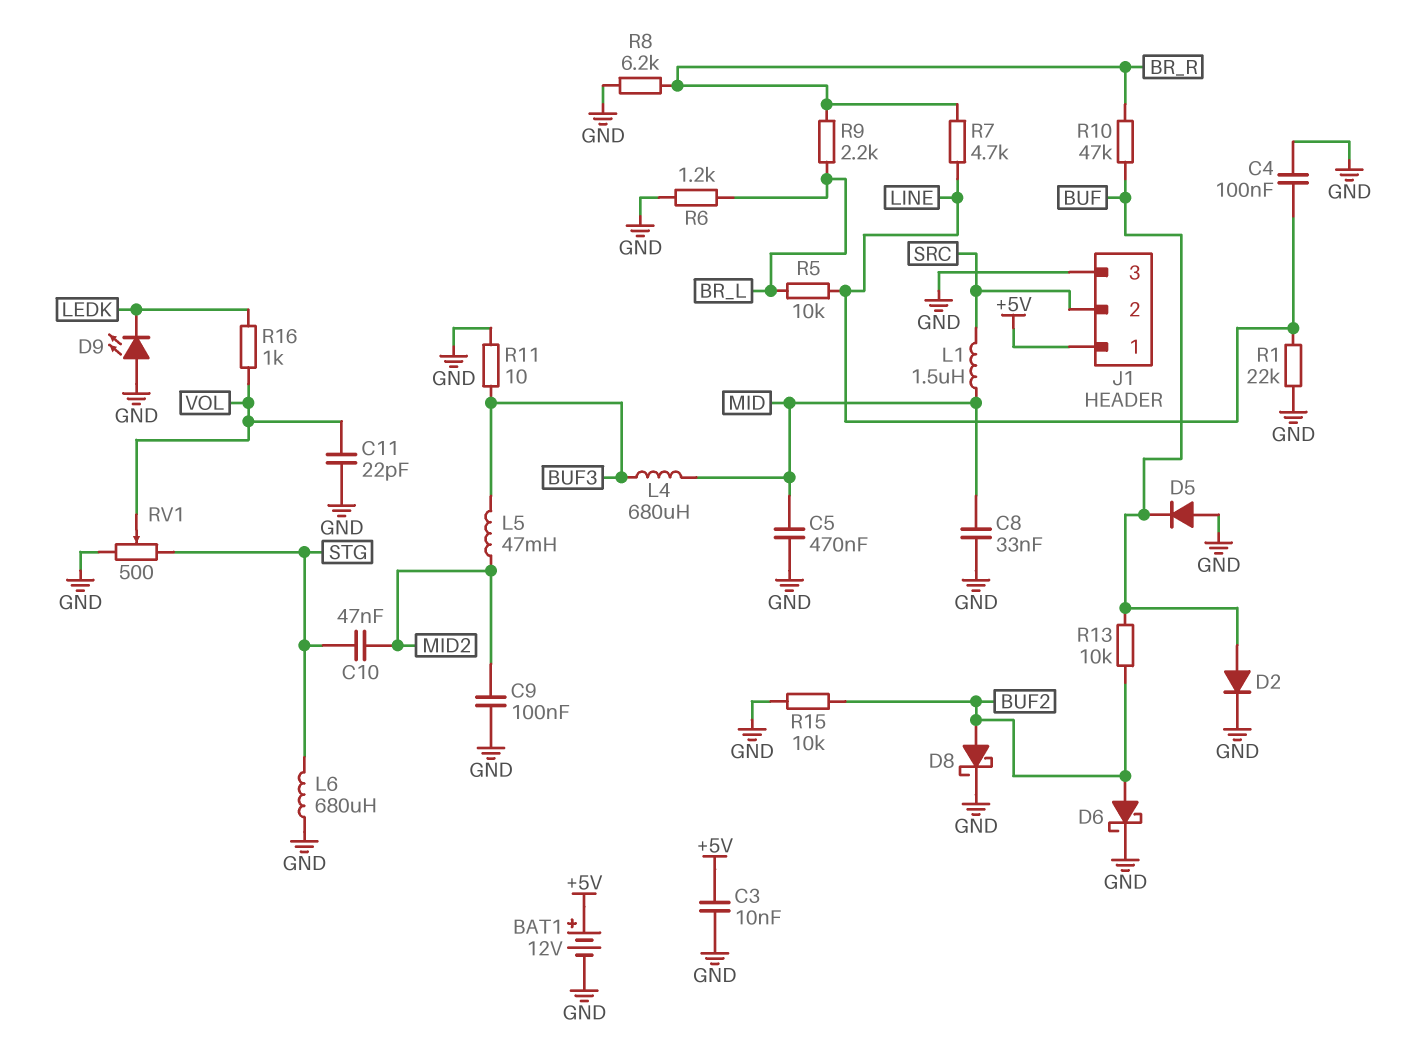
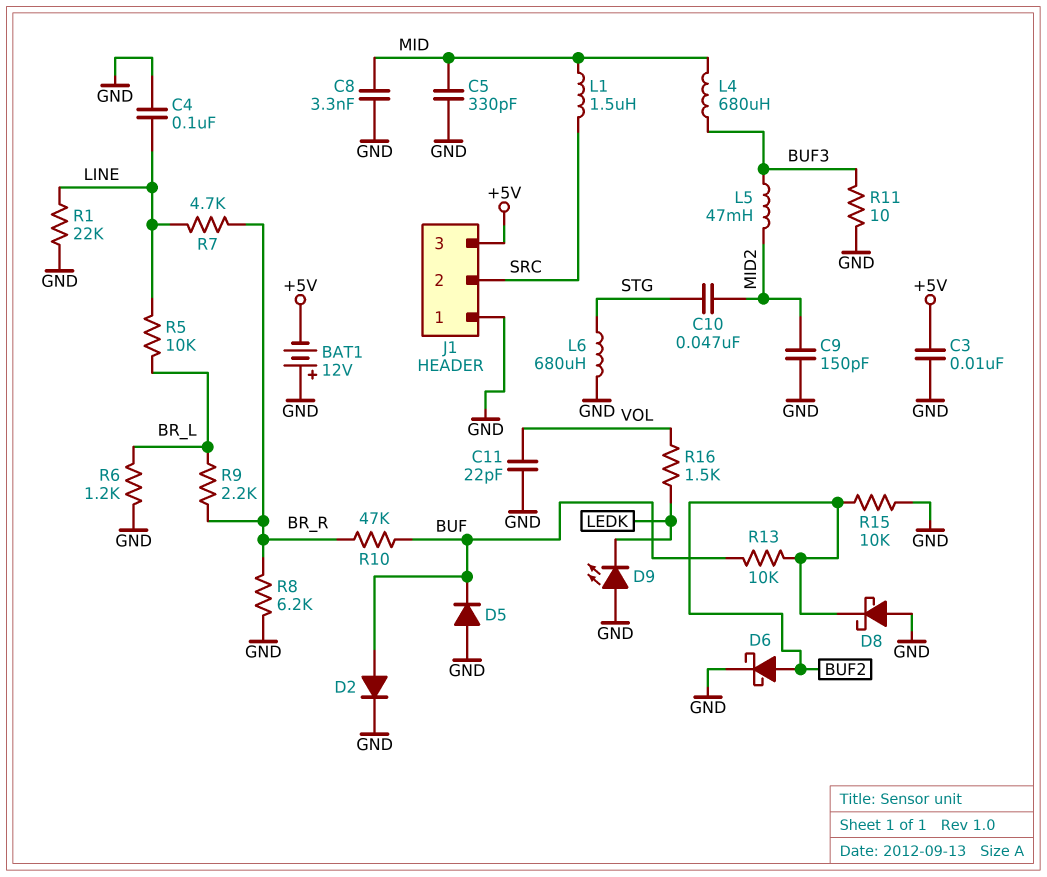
BAT1: 12V (plus +5V, minus GND) -> 12V (plus GND, minus +5V)
C5: 470nF (GND, MID) -> 330pF (GND, MID)
C8: 33nF (GND, MID) -> 3.3nF (GND, MID)
C9: 100nF (GND, MID2) -> 150pF (GND, MID2)
D8: schottky (A BUF2, K GND) -> schottky (A GND, K BUF2)
J1 pin 1: +5V -> GND
J1 pin 3: GND -> +5V
R16: 1k (LEDK, VOL) -> 1.5k (LEDK, VOL)
RV1: 500 (GND, STG, wiper VOL) -> none

